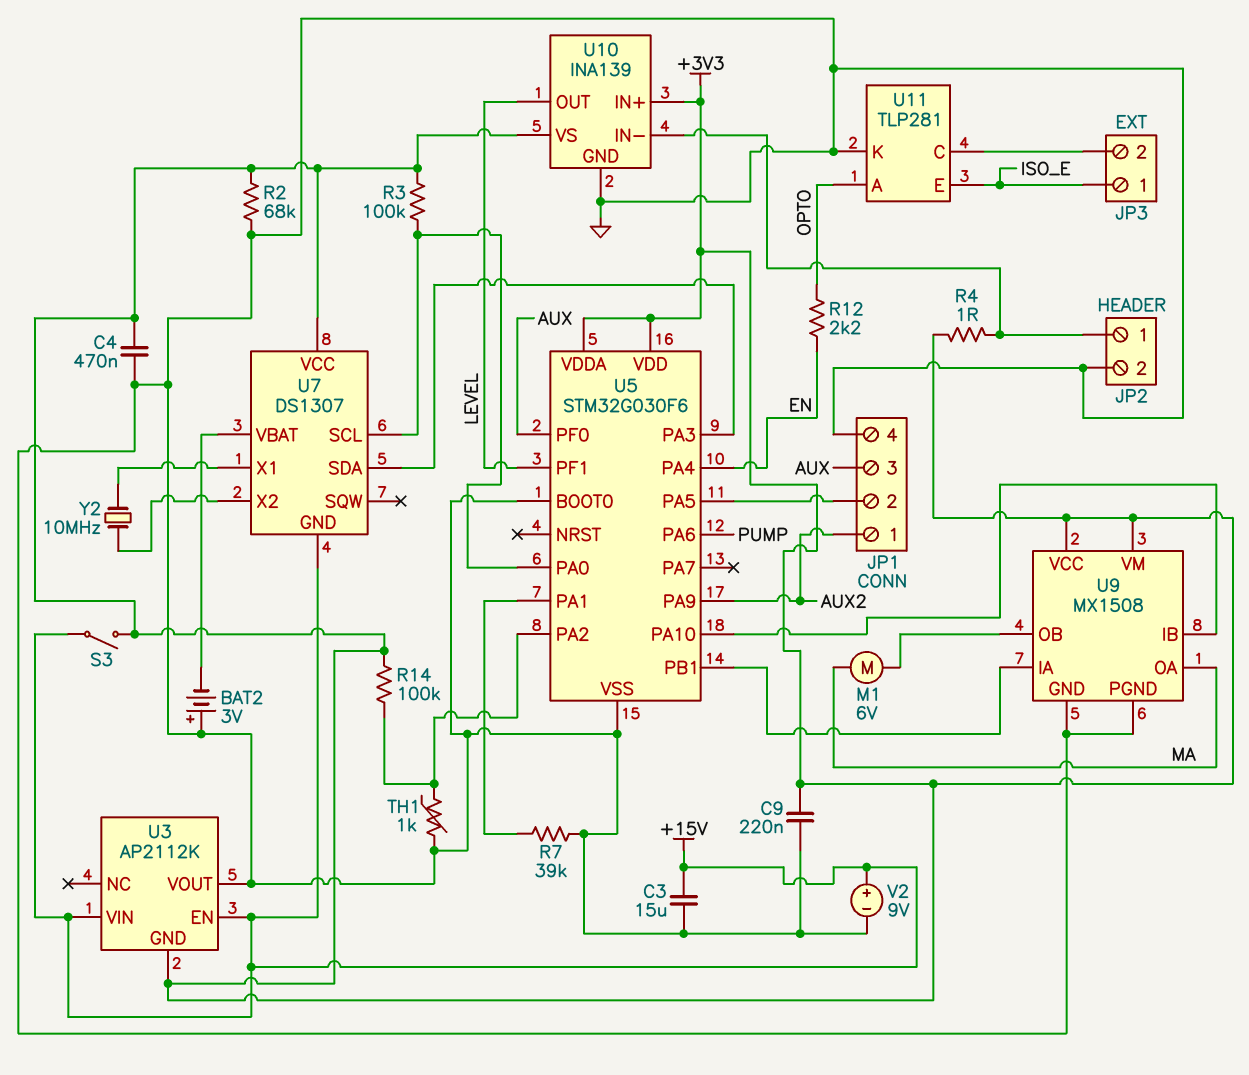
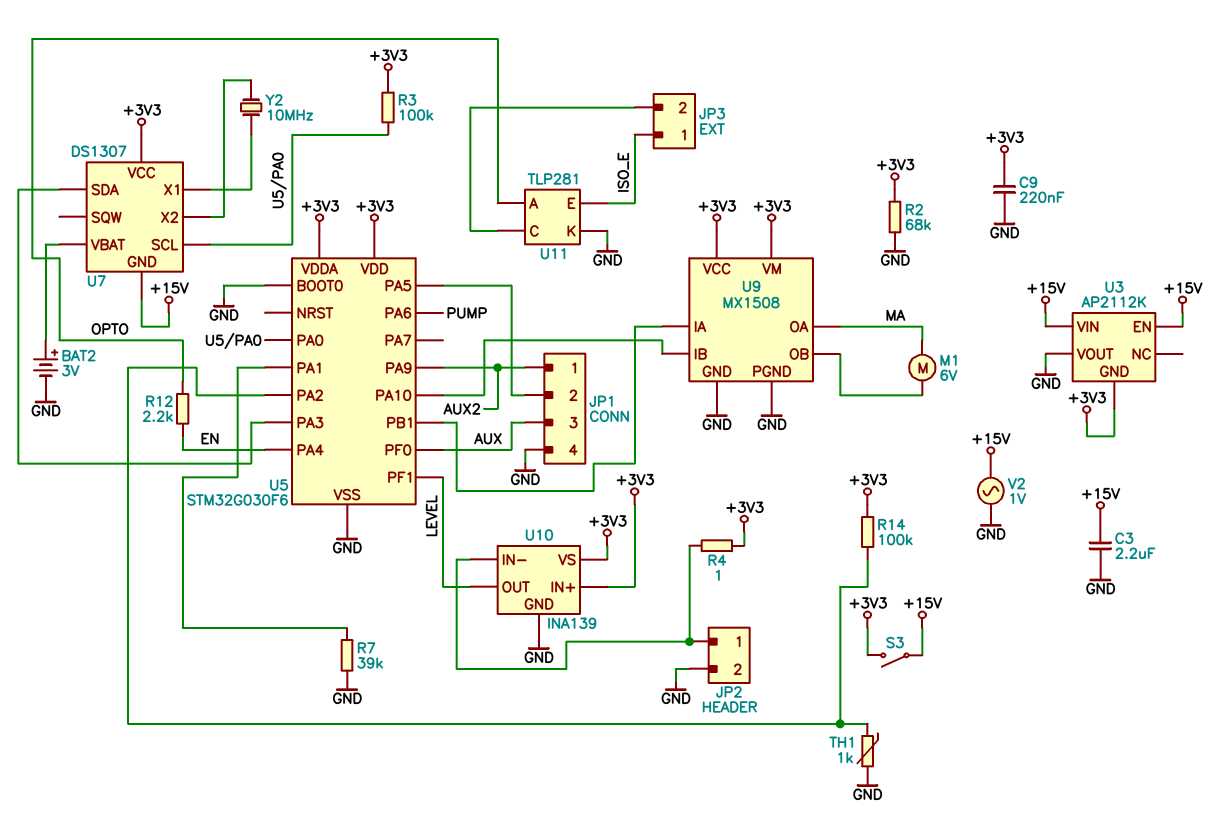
BAT2: 3V (plus GND, minus U7/VBAT) -> 3V (plus U7/VBAT, minus GND)
C3: 15uF (+15V, GND) -> 2.2uF (+15V, GND)
C4: 470nF (+3V3, GND) -> none
V2: 9V (plus +15V, minus GND) -> AC 1V (+15V, GND)

